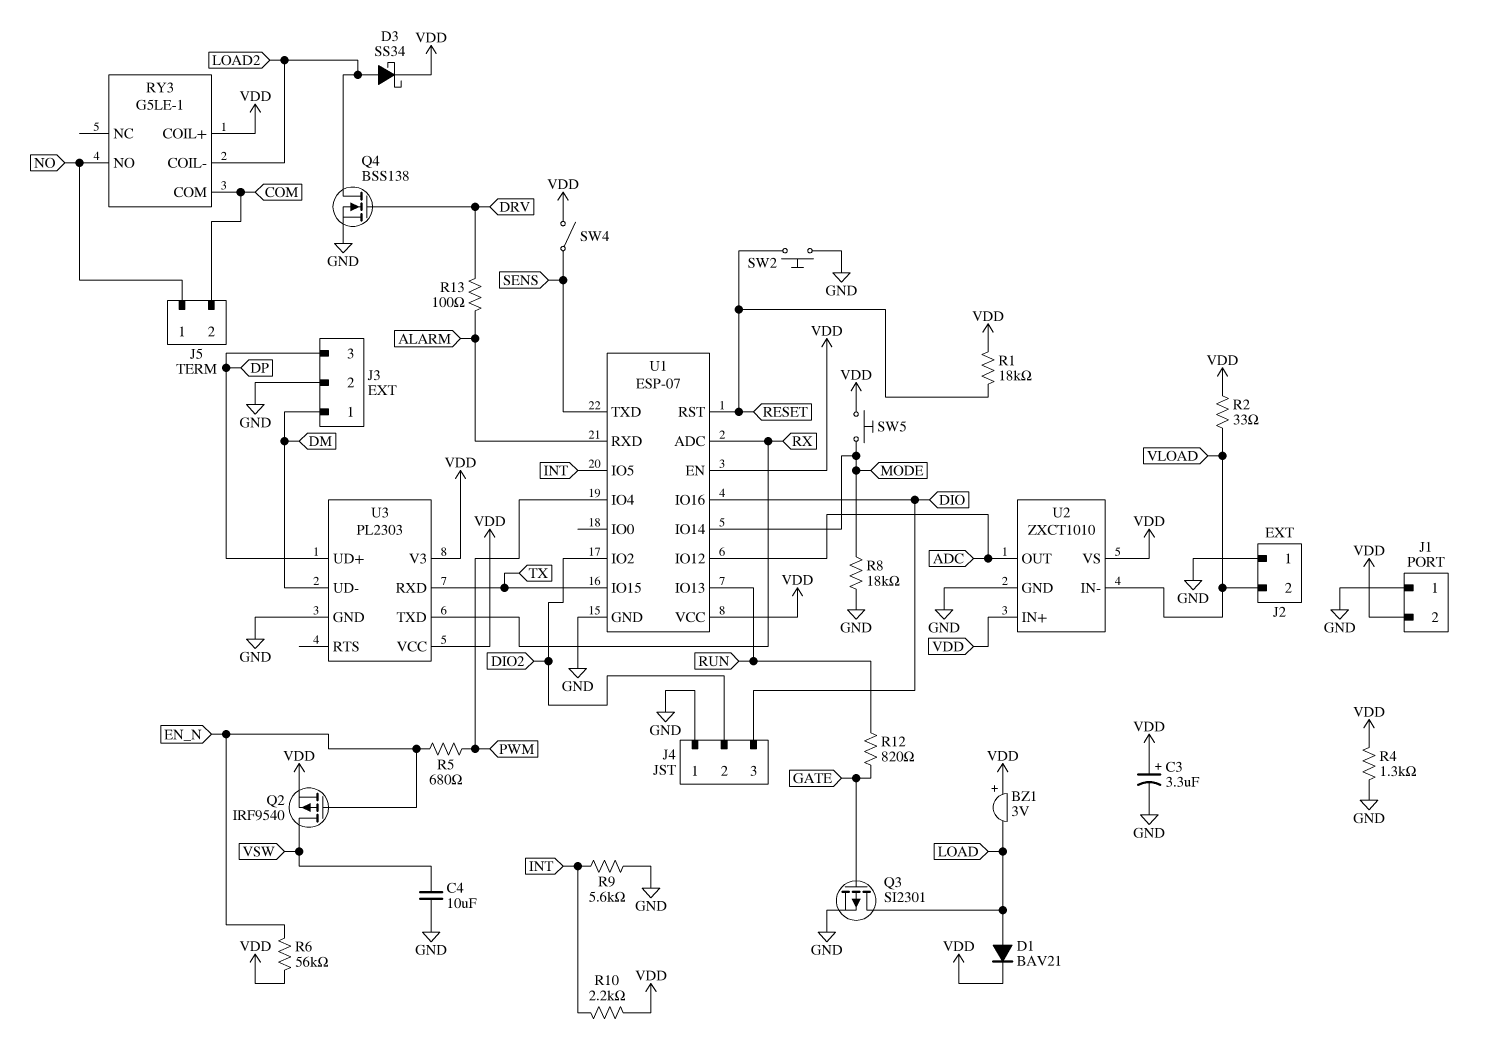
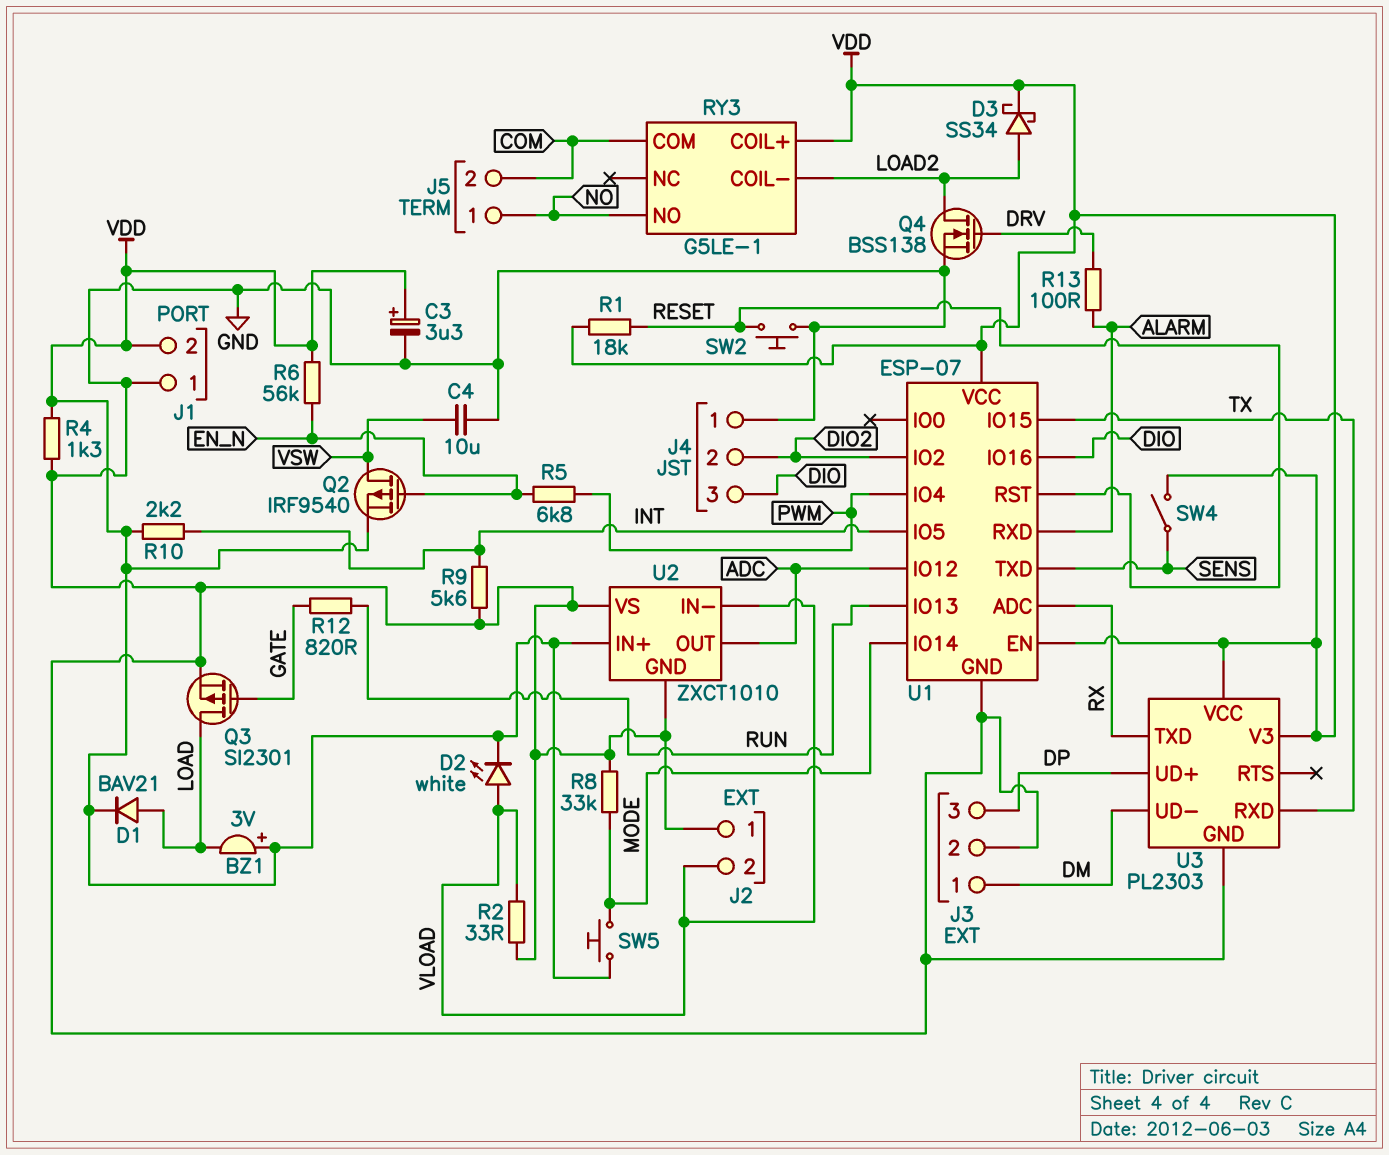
D2: none -> LED white (A VLOAD, K VDD)
R2: 33 (VDD, VLOAD) -> 33 (GND, VLOAD)
R5: 680 (EN_N, PWM) -> 6.8k (EN_N, PWM)
R8: 18k (GND, MODE) -> 33k (GND, MODE)
U2 pin VS: VDD -> GND

